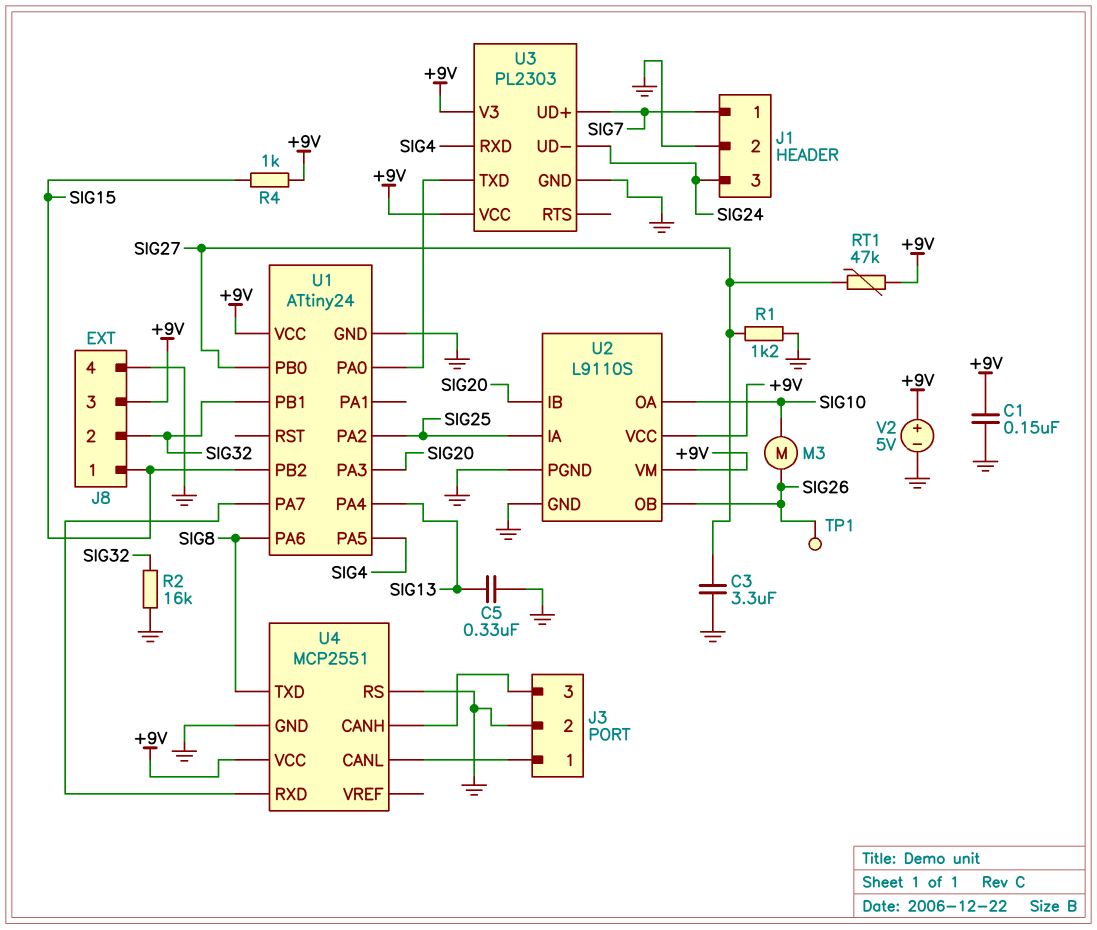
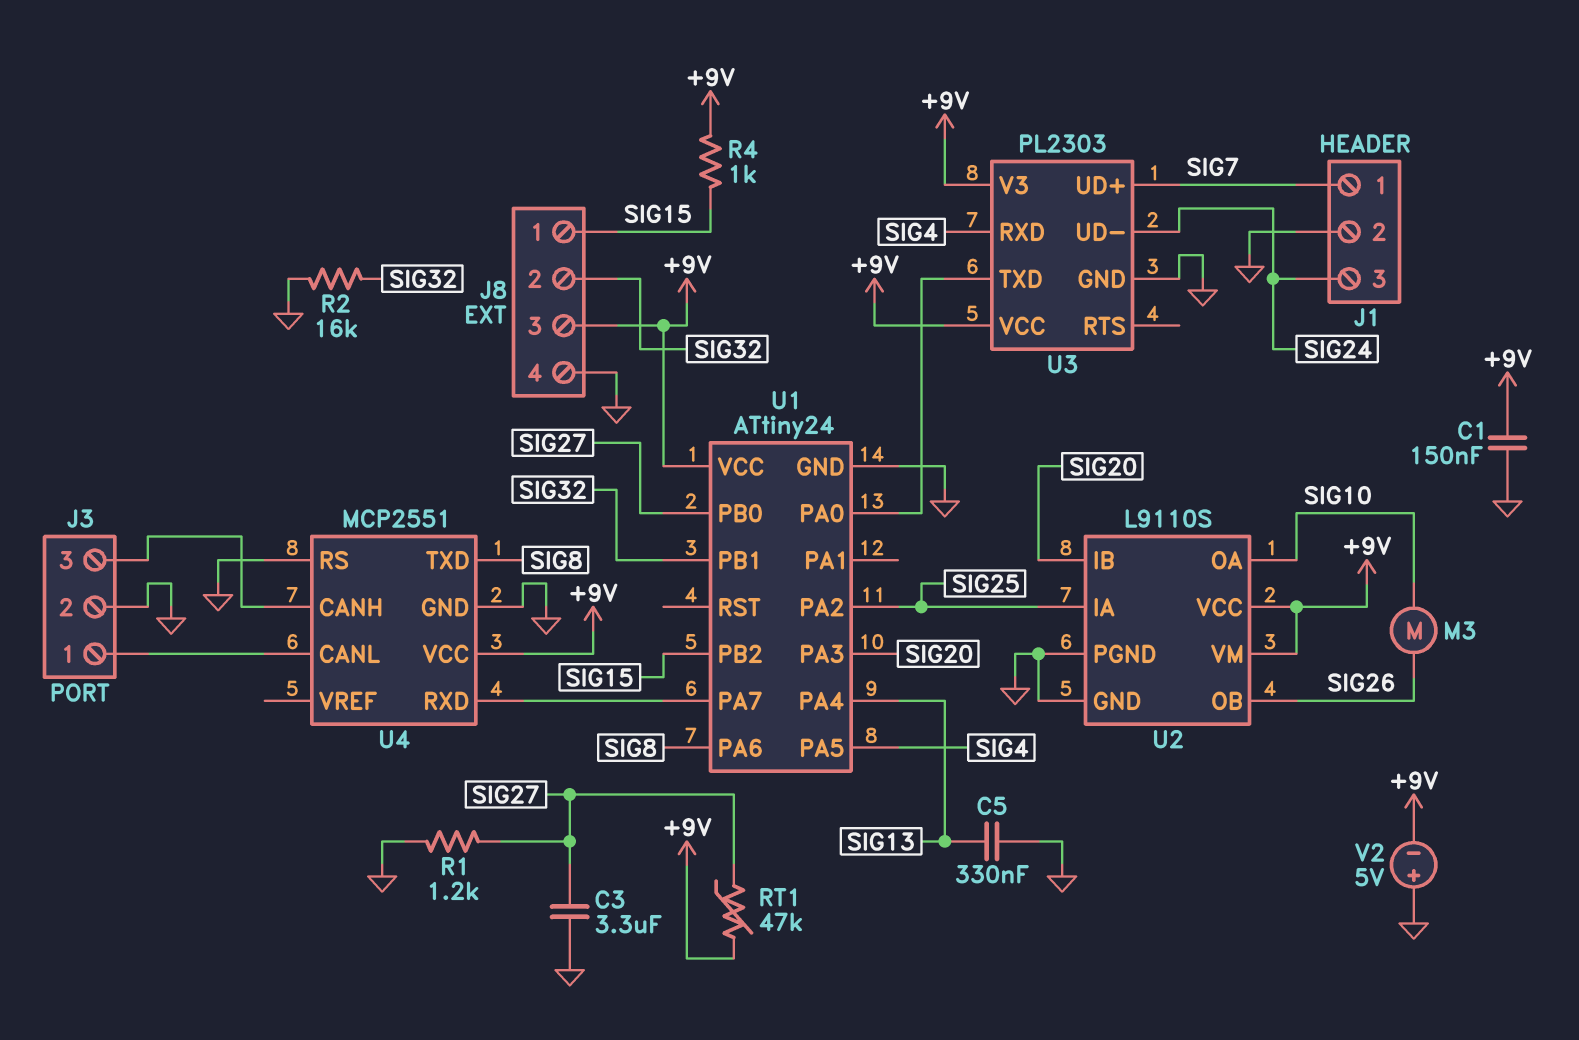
TP1: test point (SIG26) -> none
V2: 5V (plus +9V, minus GND) -> 5V (plus GND, minus +9V)

